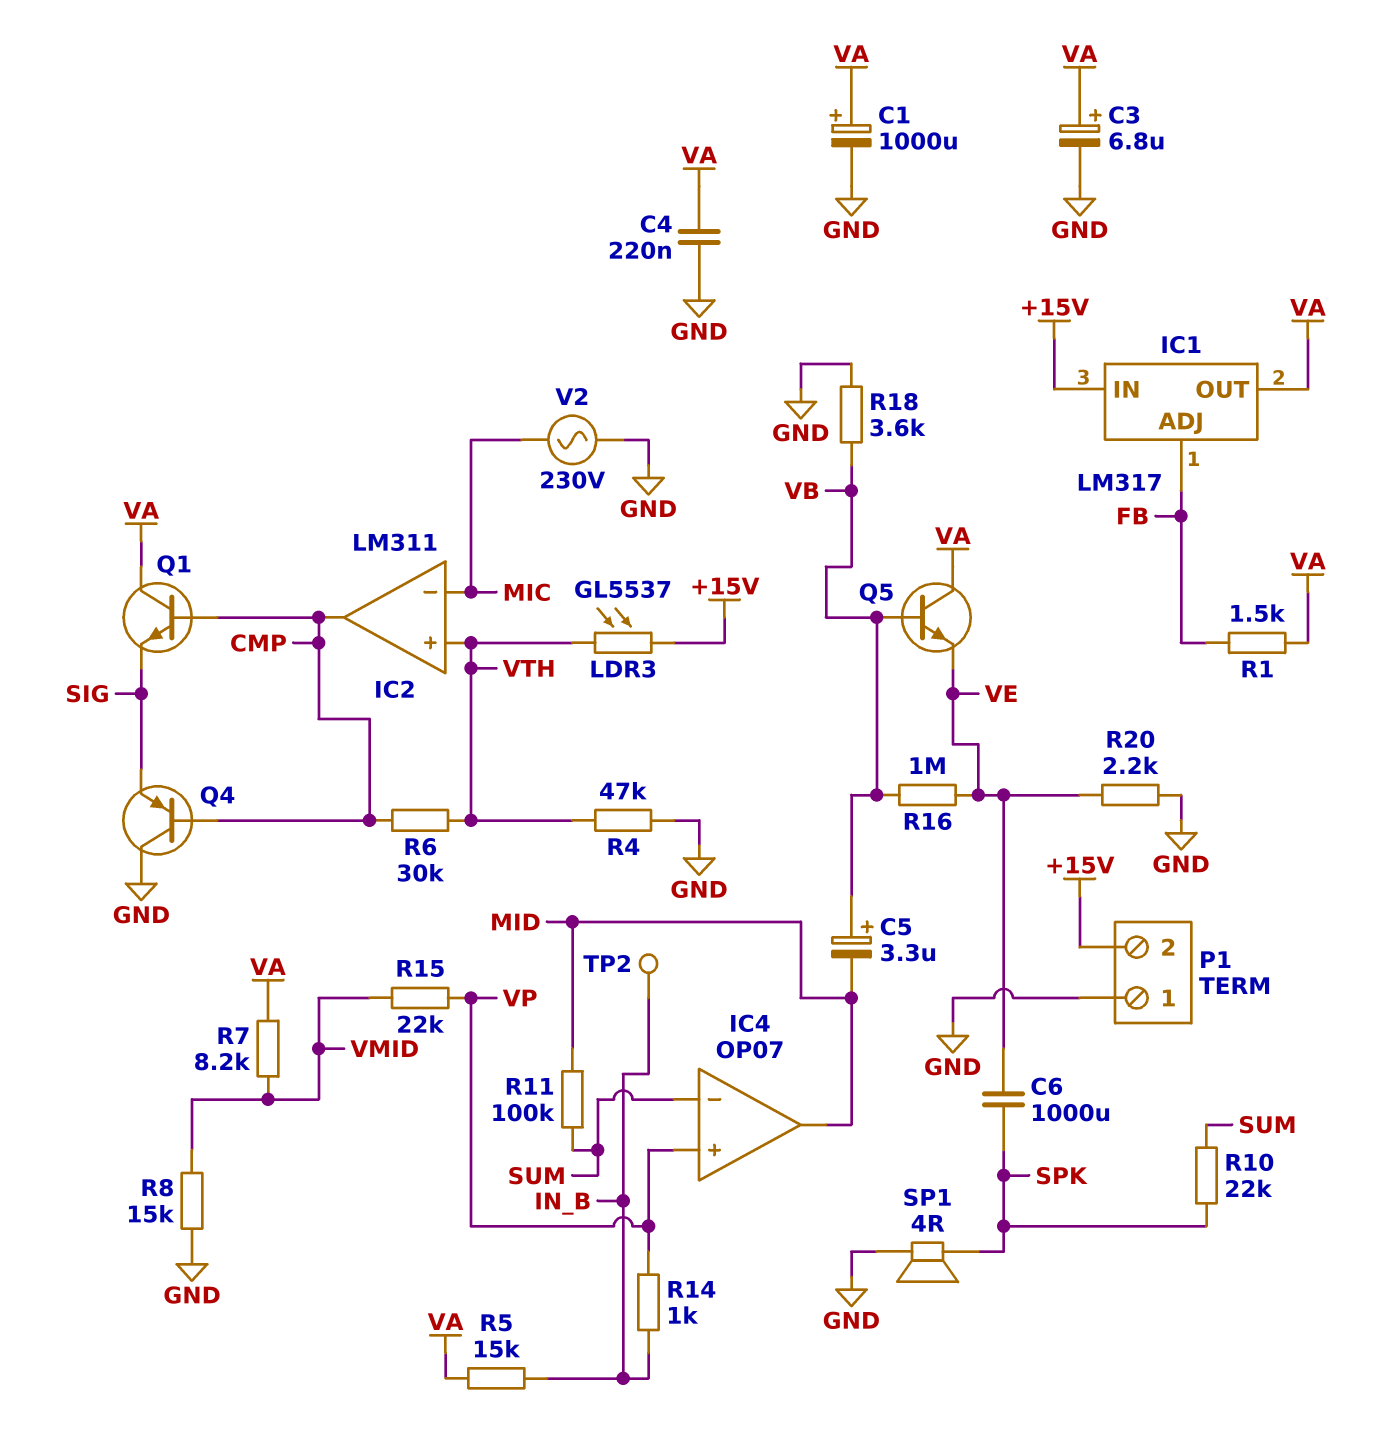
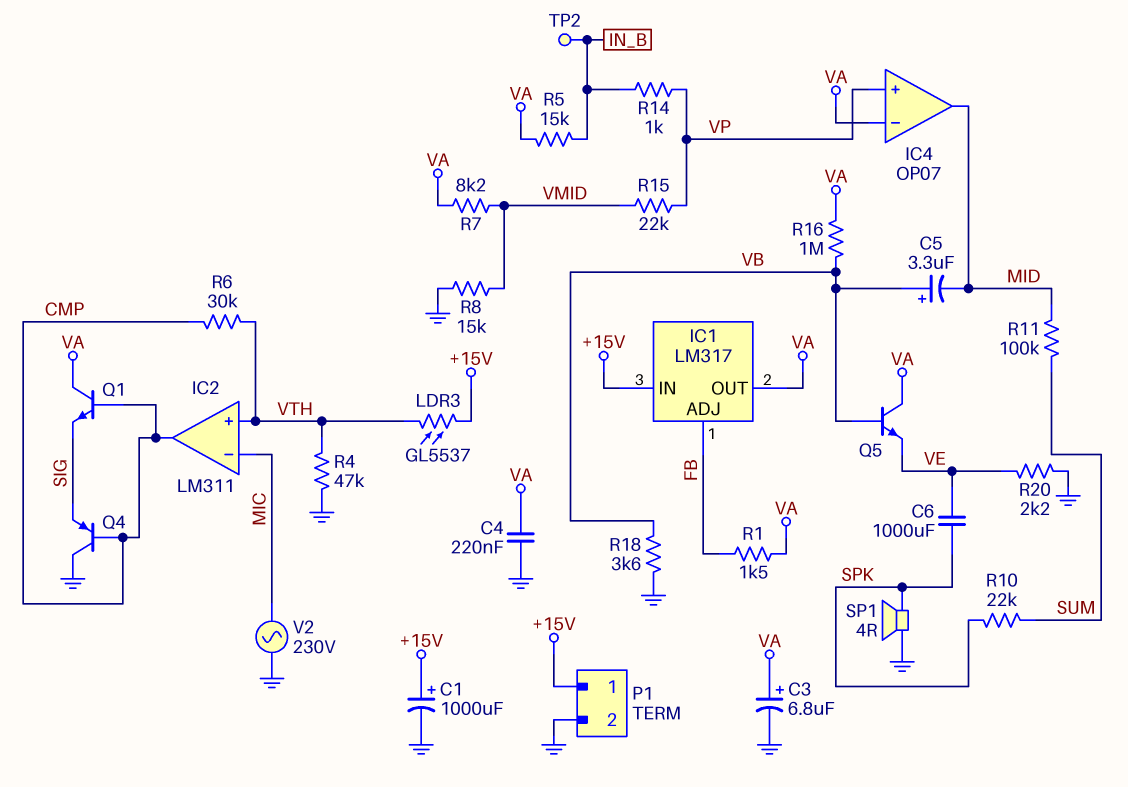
C1: 1000uF (plus VA, minus GND) -> 1000uF (plus +15V, minus GND)
IC4 pin in-: SUM -> VA
P1 pin 1: GND -> +15V
P1 pin 2: +15V -> GND
R16: 1M (VB, VE) -> 1M (VA, VB)

